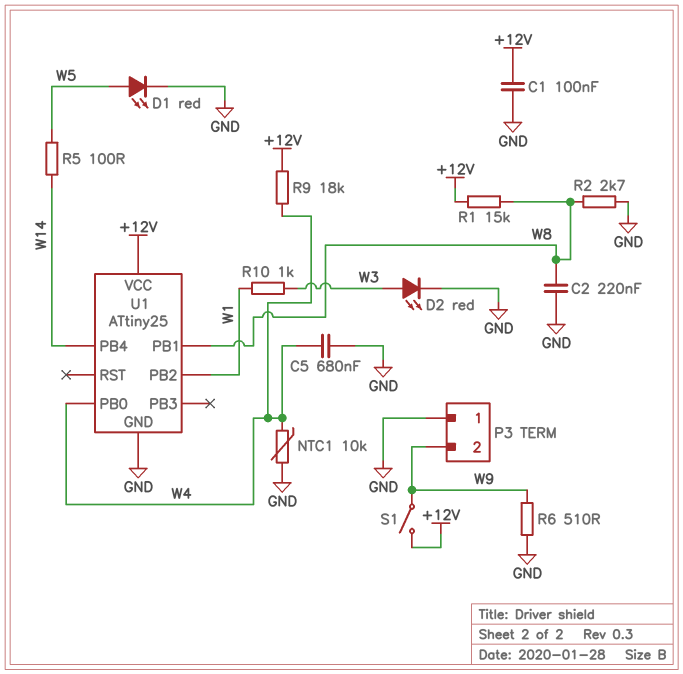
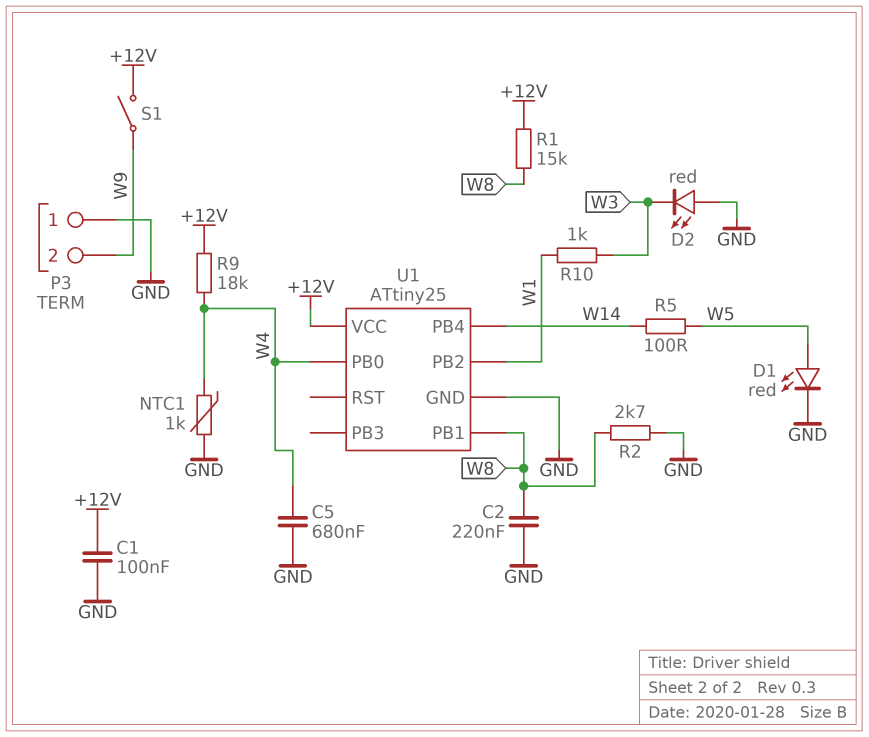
D2: LED red (A W3, K GND) -> LED red (A GND, K W3)
NTC1: 10k (GND, W4) -> 1k (GND, W4)
R6: 510 (GND, W9) -> none

